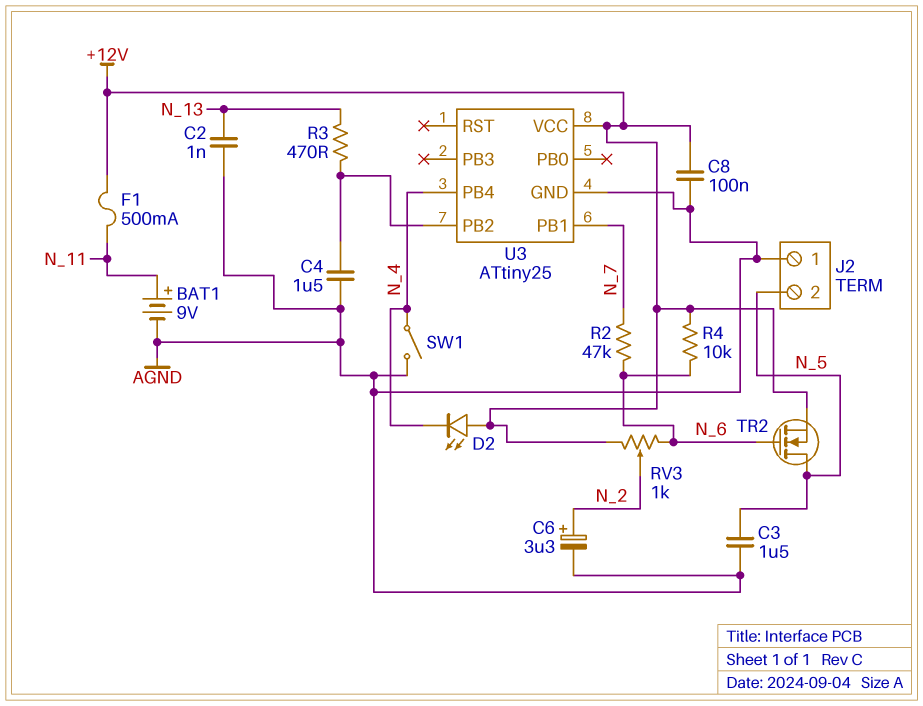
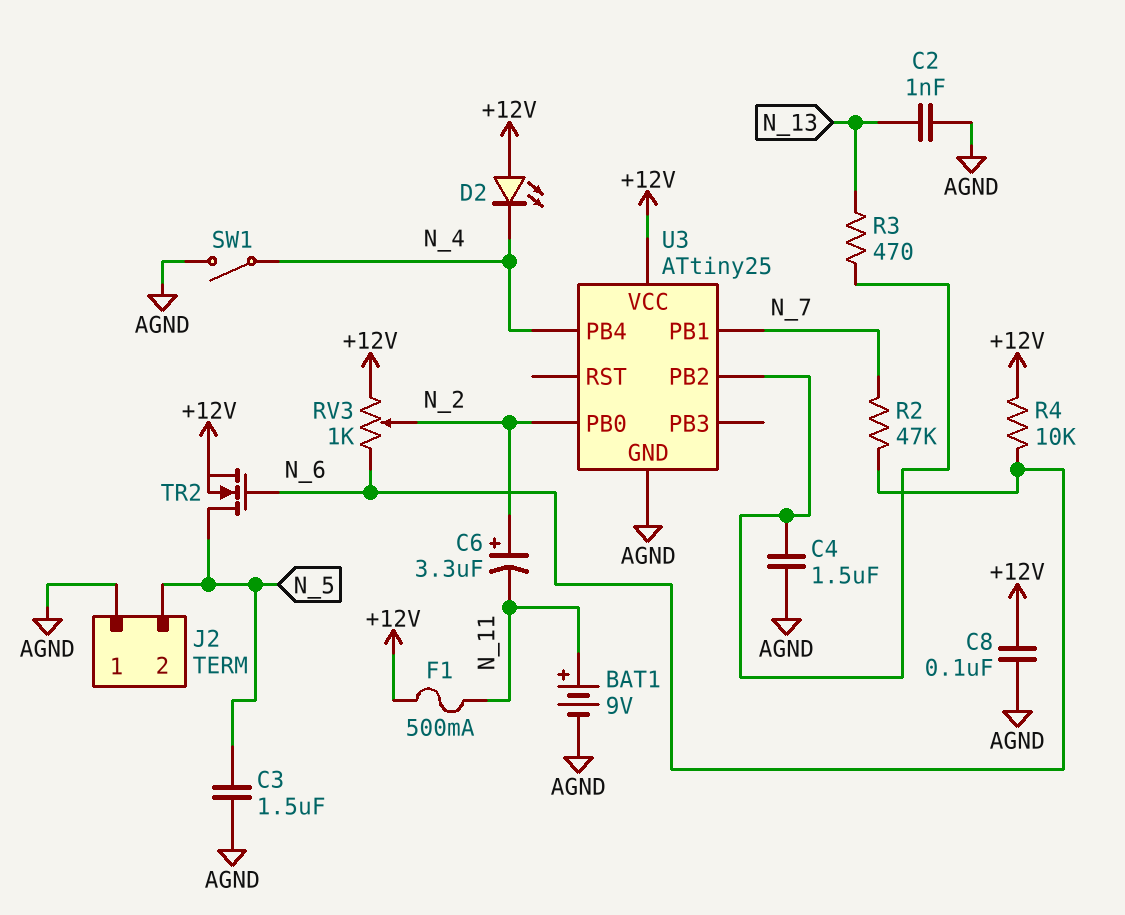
C6: 3.3uF (plus N_2, minus AGND) -> 3.3uF (plus N_2, minus N_11)
U3 pin PB0: none -> N_2

